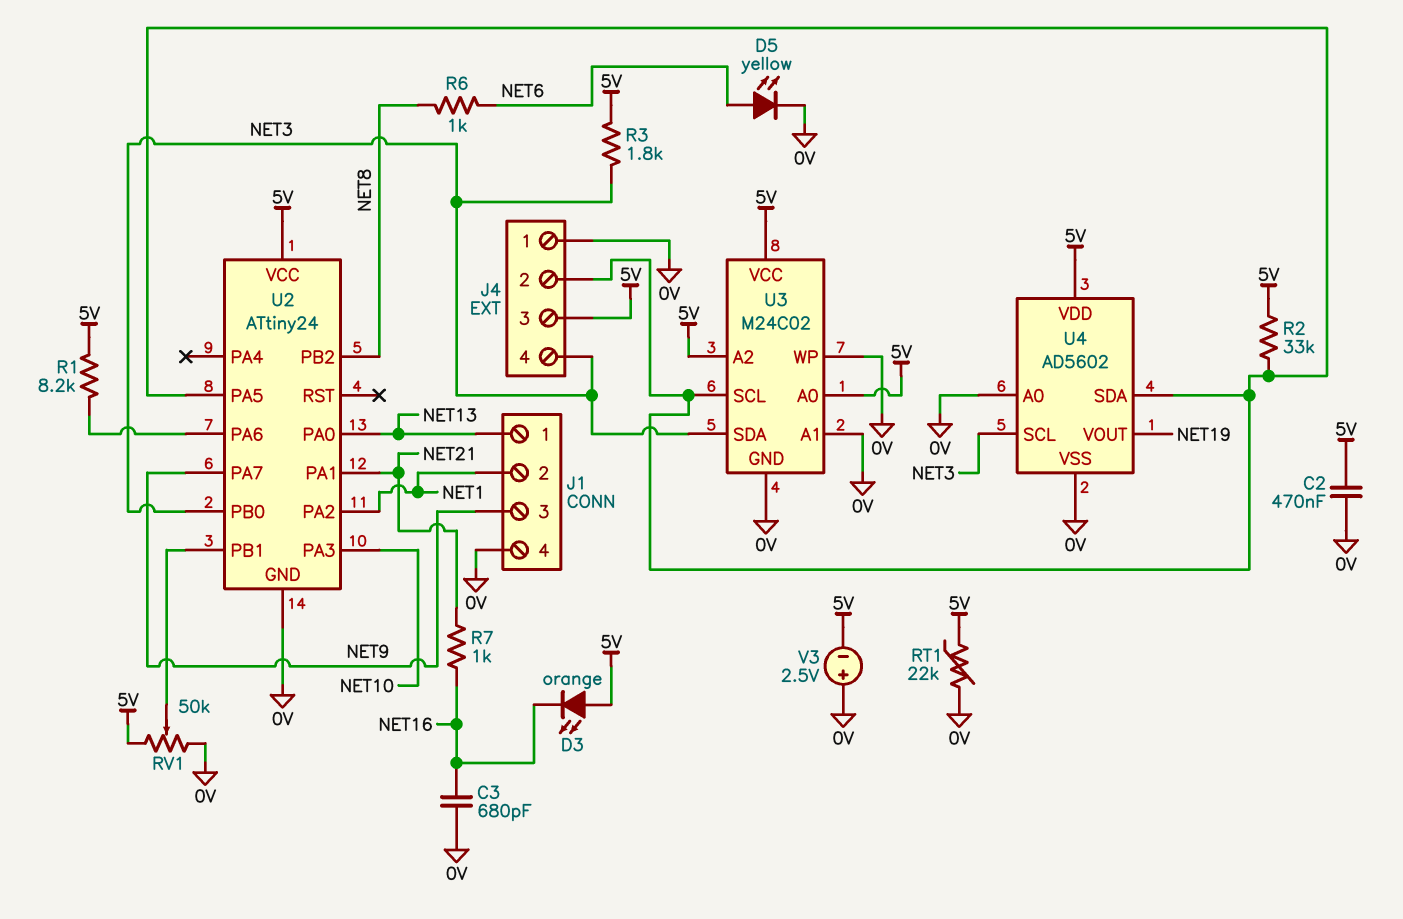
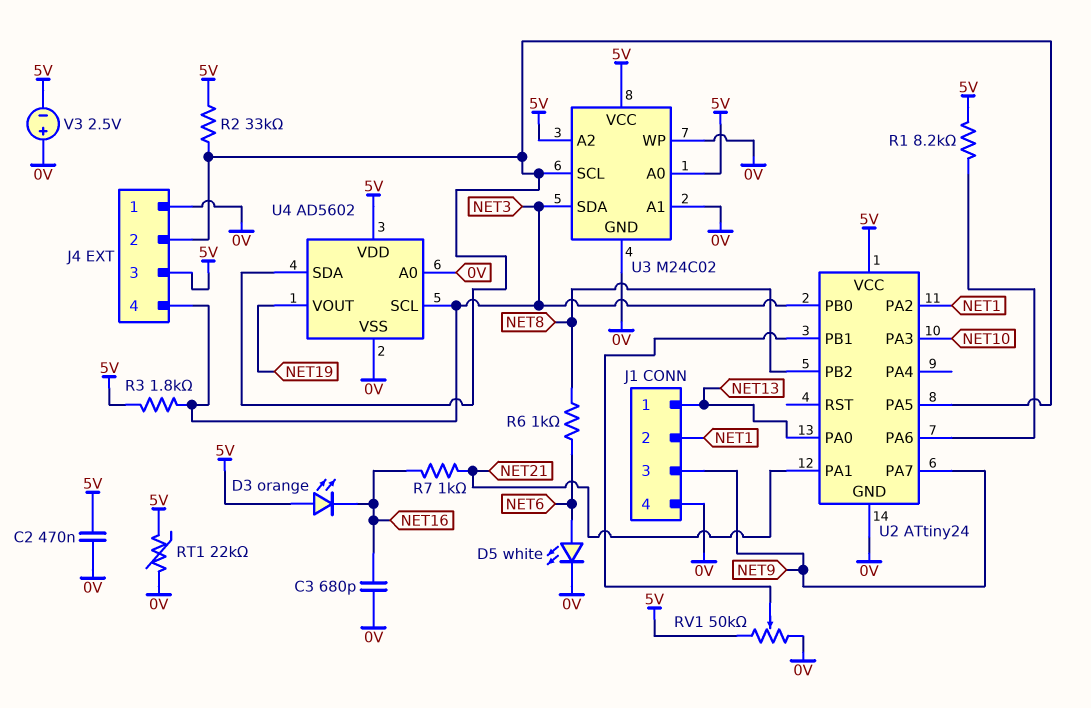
D5: LED yellow (A NET6, K 0V) -> LED white (A NET6, K 0V)

